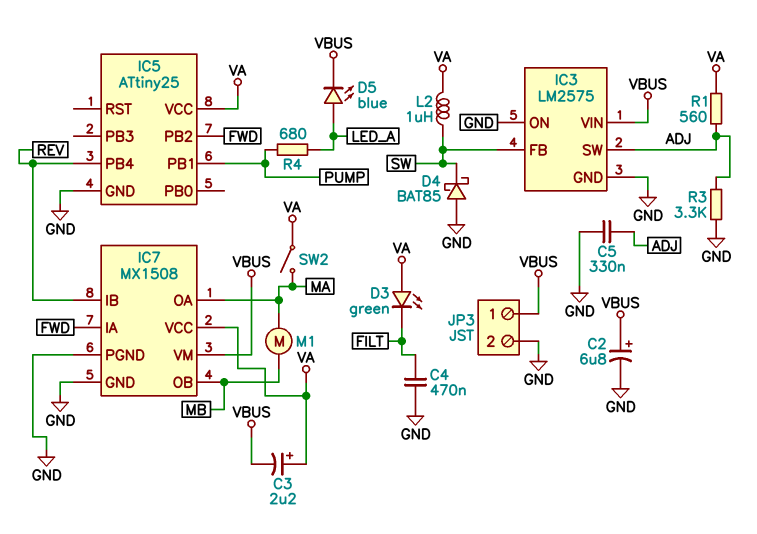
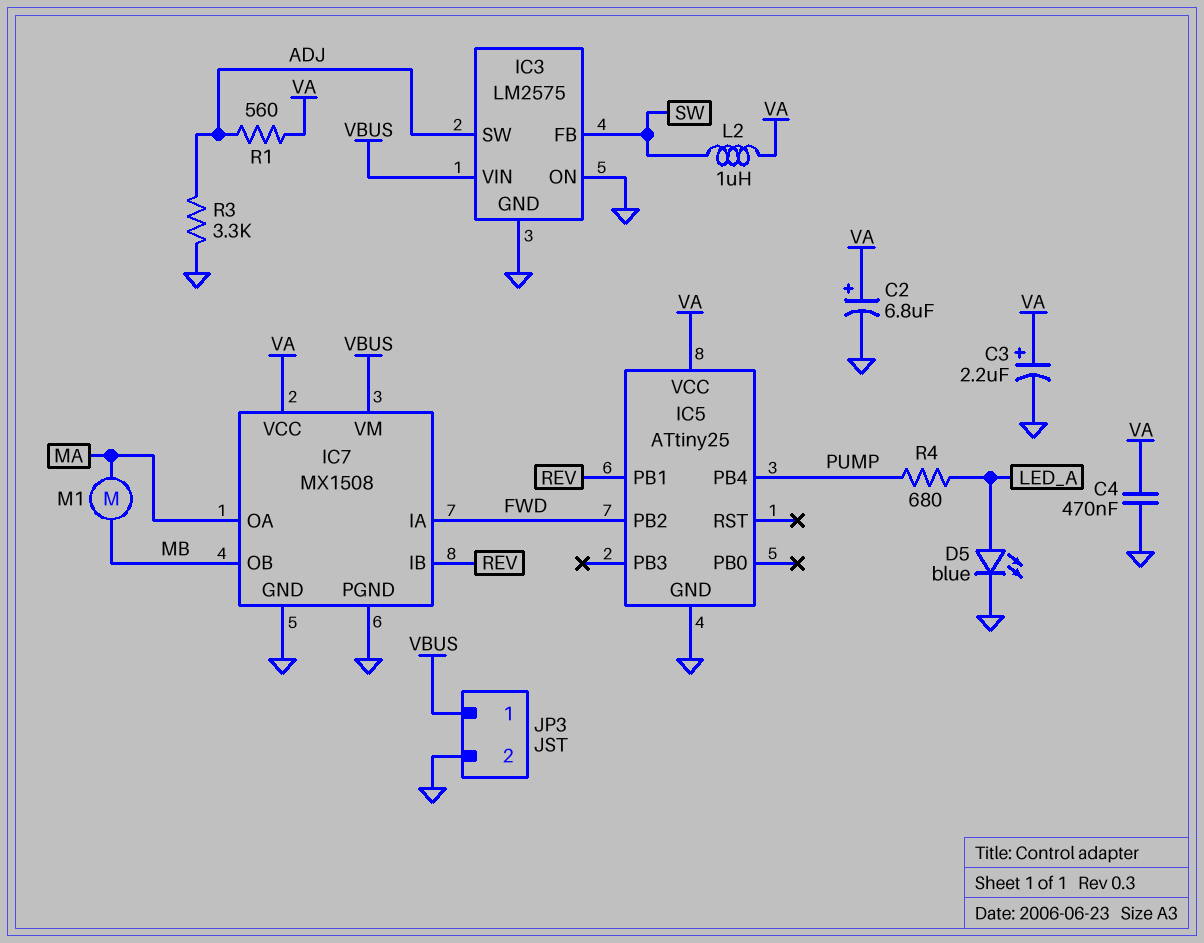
C2: 6.8uF (plus VBUS, minus GND) -> 6.8uF (plus VA, minus GND)
C3: 2.2uF (plus VA, minus VBUS) -> 2.2uF (plus VA, minus GND)
C4: 470nF (FILT, GND) -> 470nF (GND, VA)
C5: 330nF (ADJ, GND) -> none
D3: LED green (A VA, K FILT) -> none
D4: schottky BAT85 (A GND, K SW) -> none
D5: LED blue (A LED_A, K VBUS) -> LED blue (A LED_A, K GND)
IC5 pin PB1: PUMP -> REV
IC5 pin PB4: REV -> PUMP
SW2: switch (MA, VA) -> none

